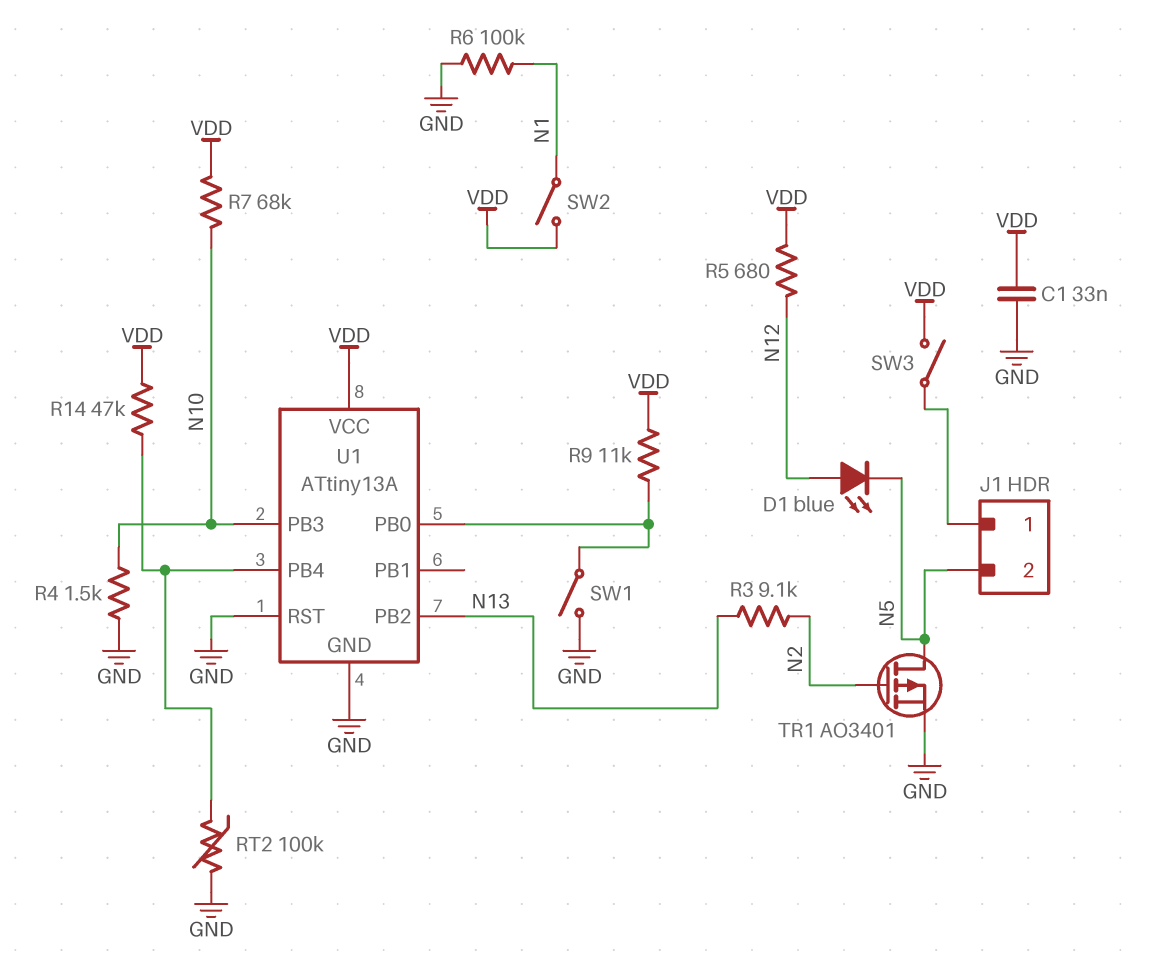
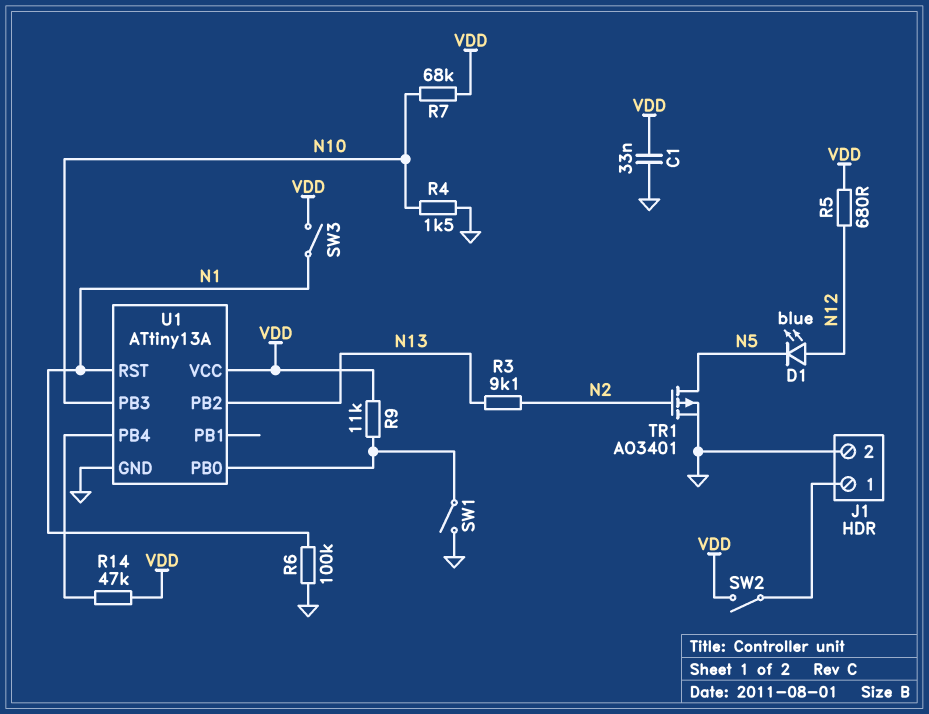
J1 pin 2: N5 -> GND
RT2: 100k (GND, U1/PB4) -> none
SW2: switch (N1, VDD) -> switch (J1/1, VDD)
SW3: switch (J1/1, VDD) -> switch (N1, VDD)
U1 pin RST: GND -> N1

